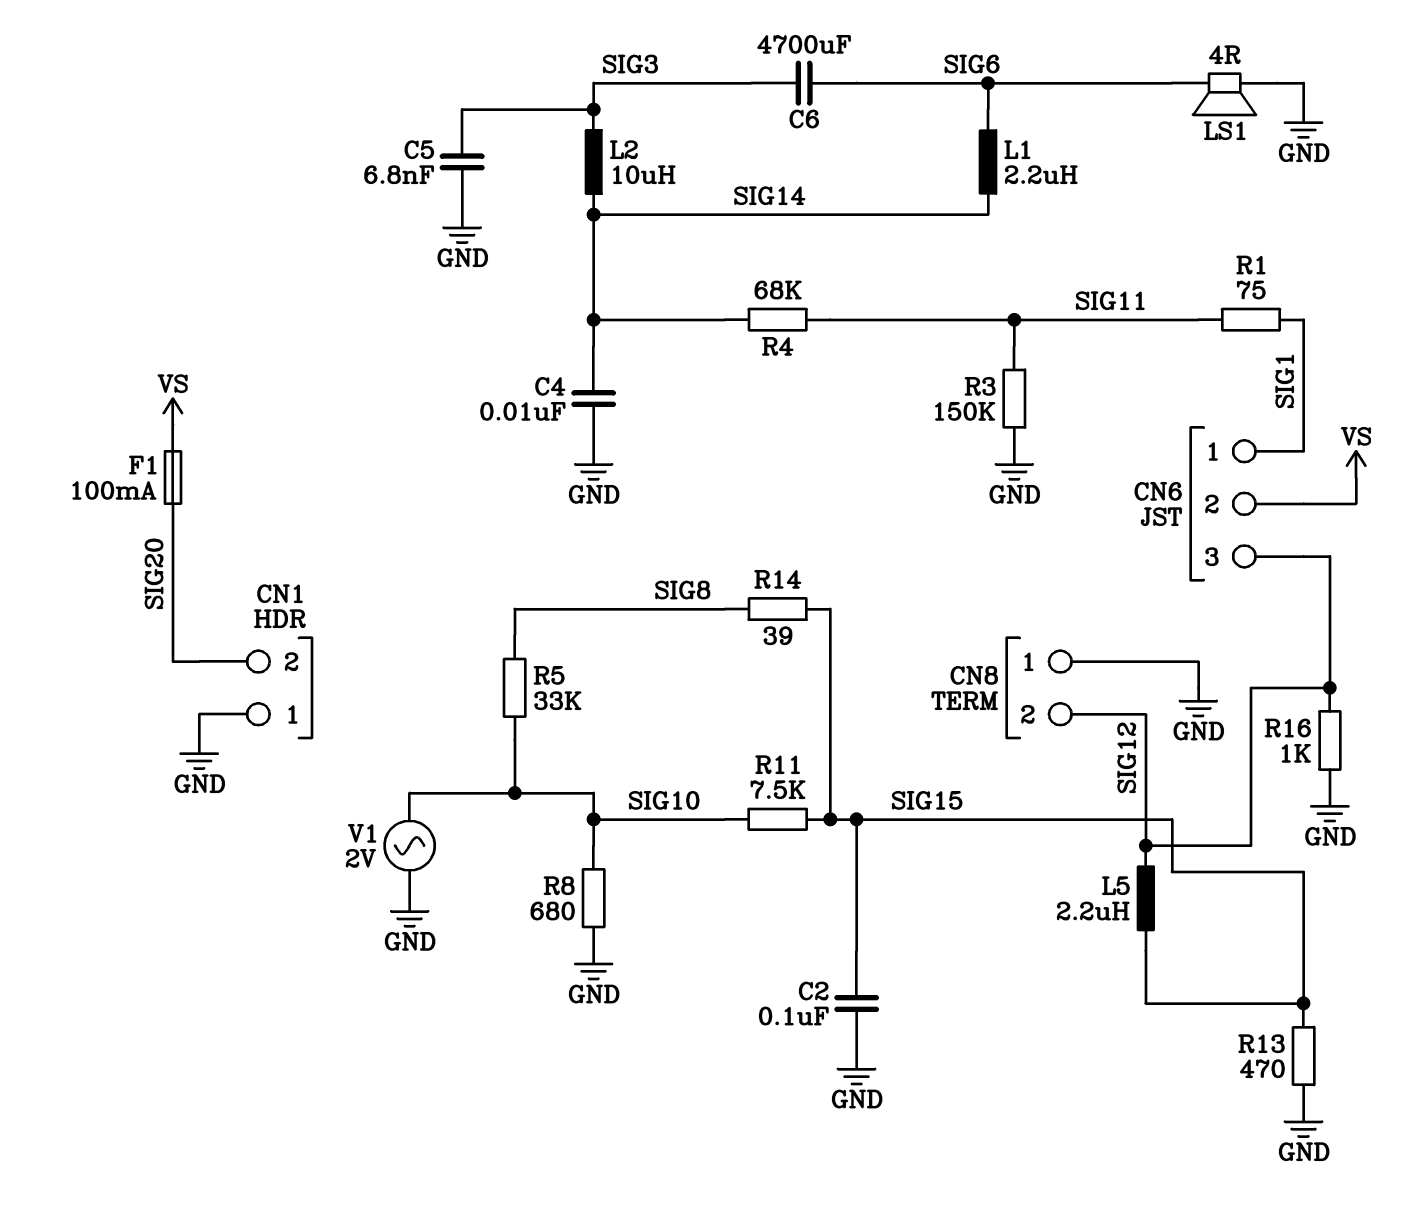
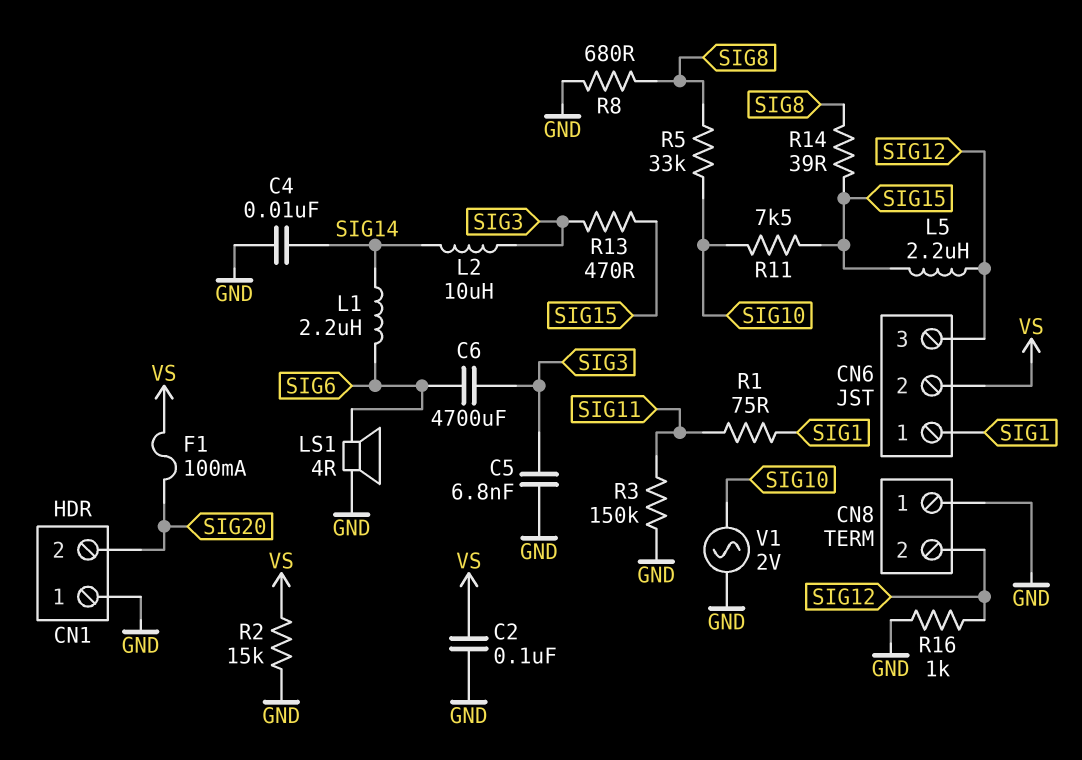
C2: 100nF (GND, SIG15) -> 100nF (GND, VS)
R2: none -> 15k (GND, VS)
R4: 68k (SIG11, SIG14) -> none
R8: 680 (GND, SIG10) -> 680 (GND, SIG8)
R13: 470 (GND, SIG15) -> 470 (SIG3, SIG15)

